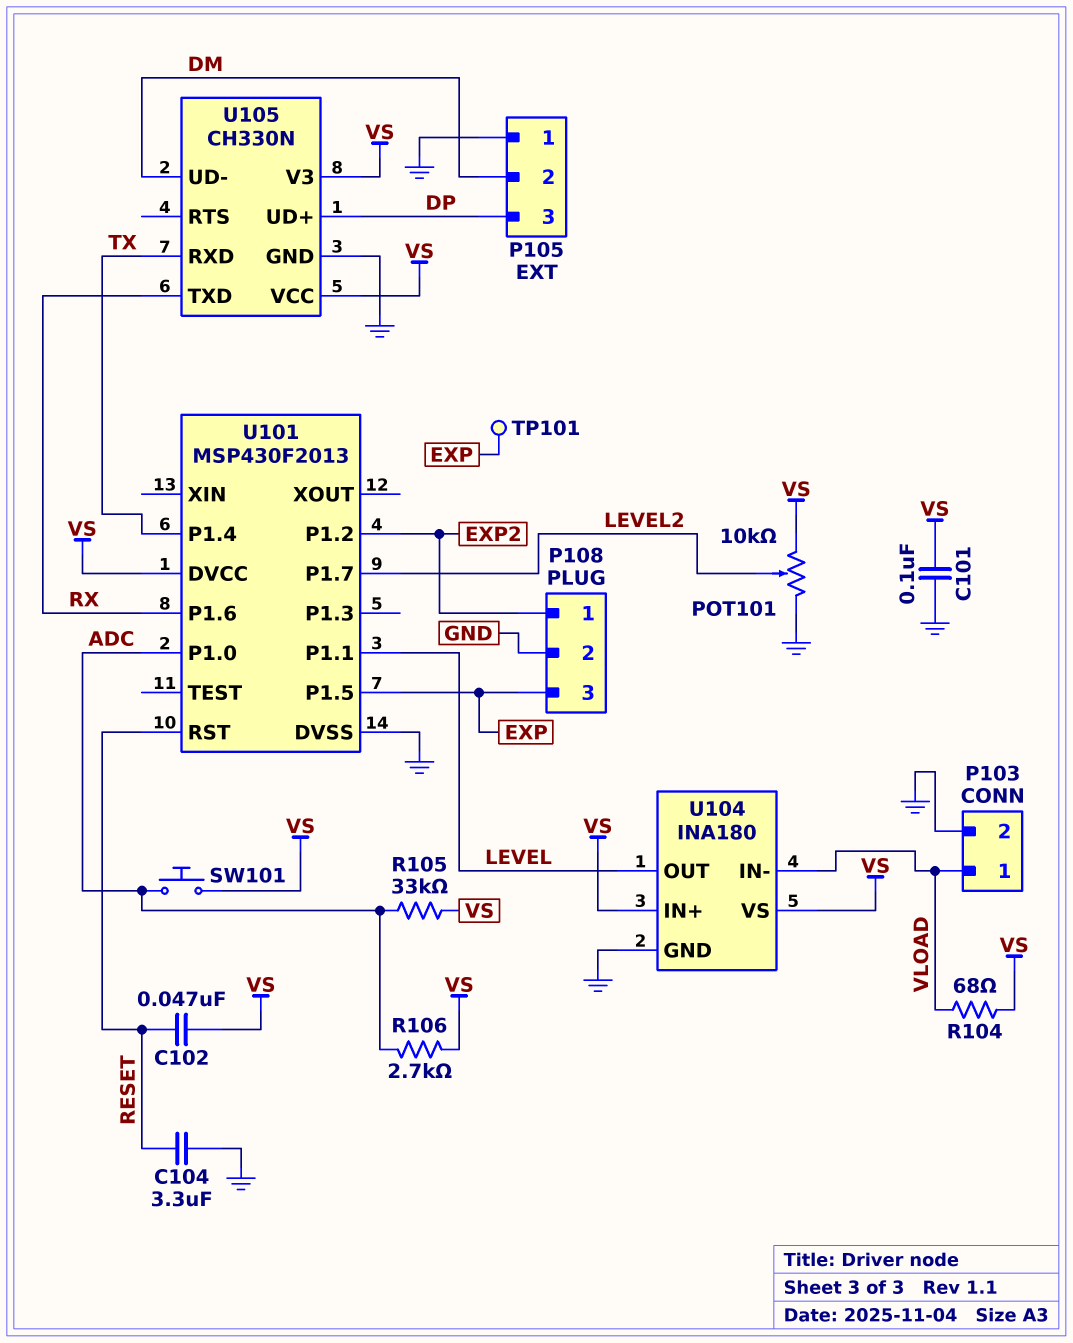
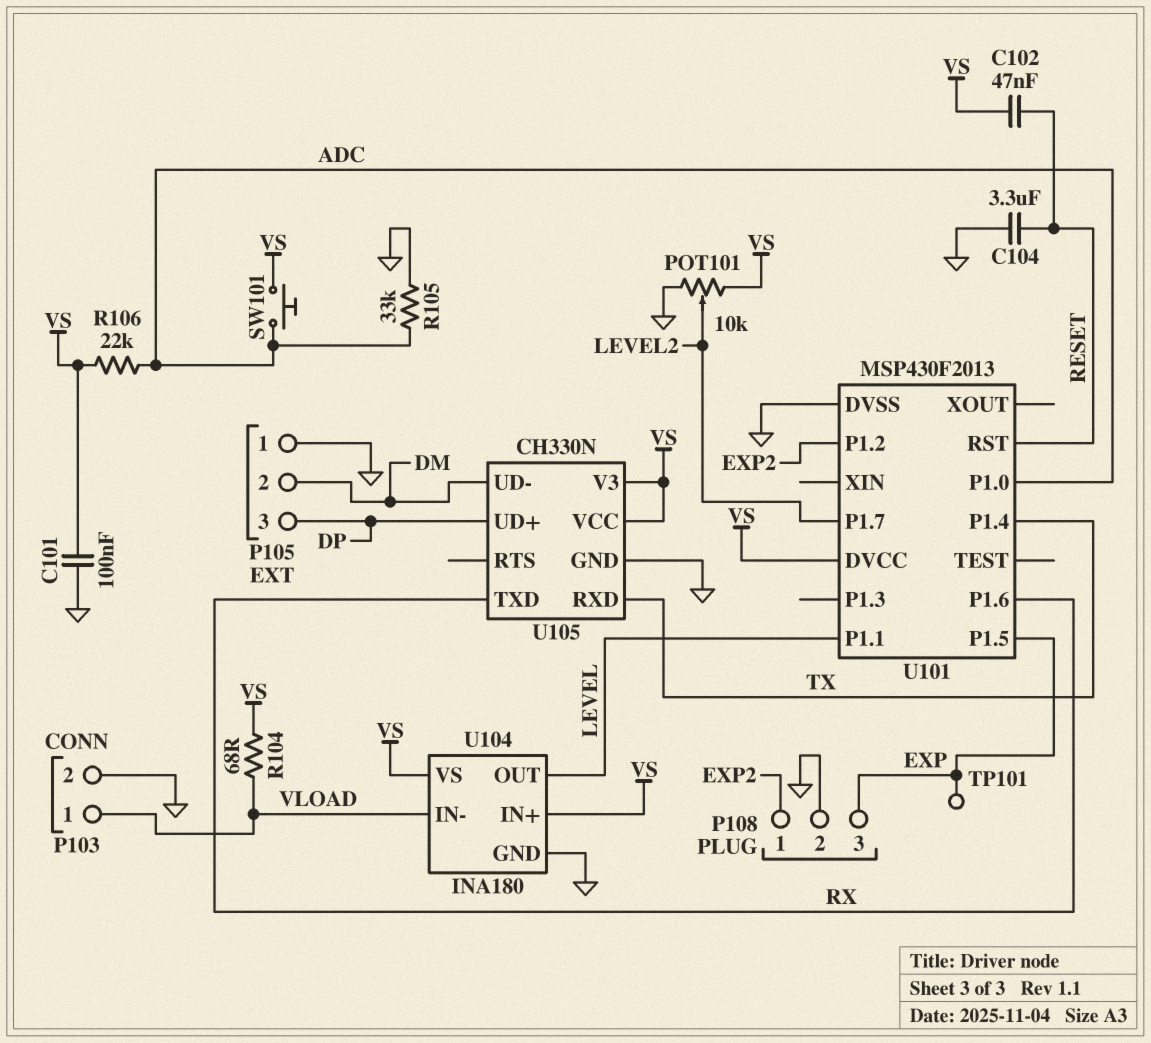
R105: 33k (ADC, VS) -> 33k (ADC, GND)
R106: 2.7k (ADC, VS) -> 22k (ADC, VS)

